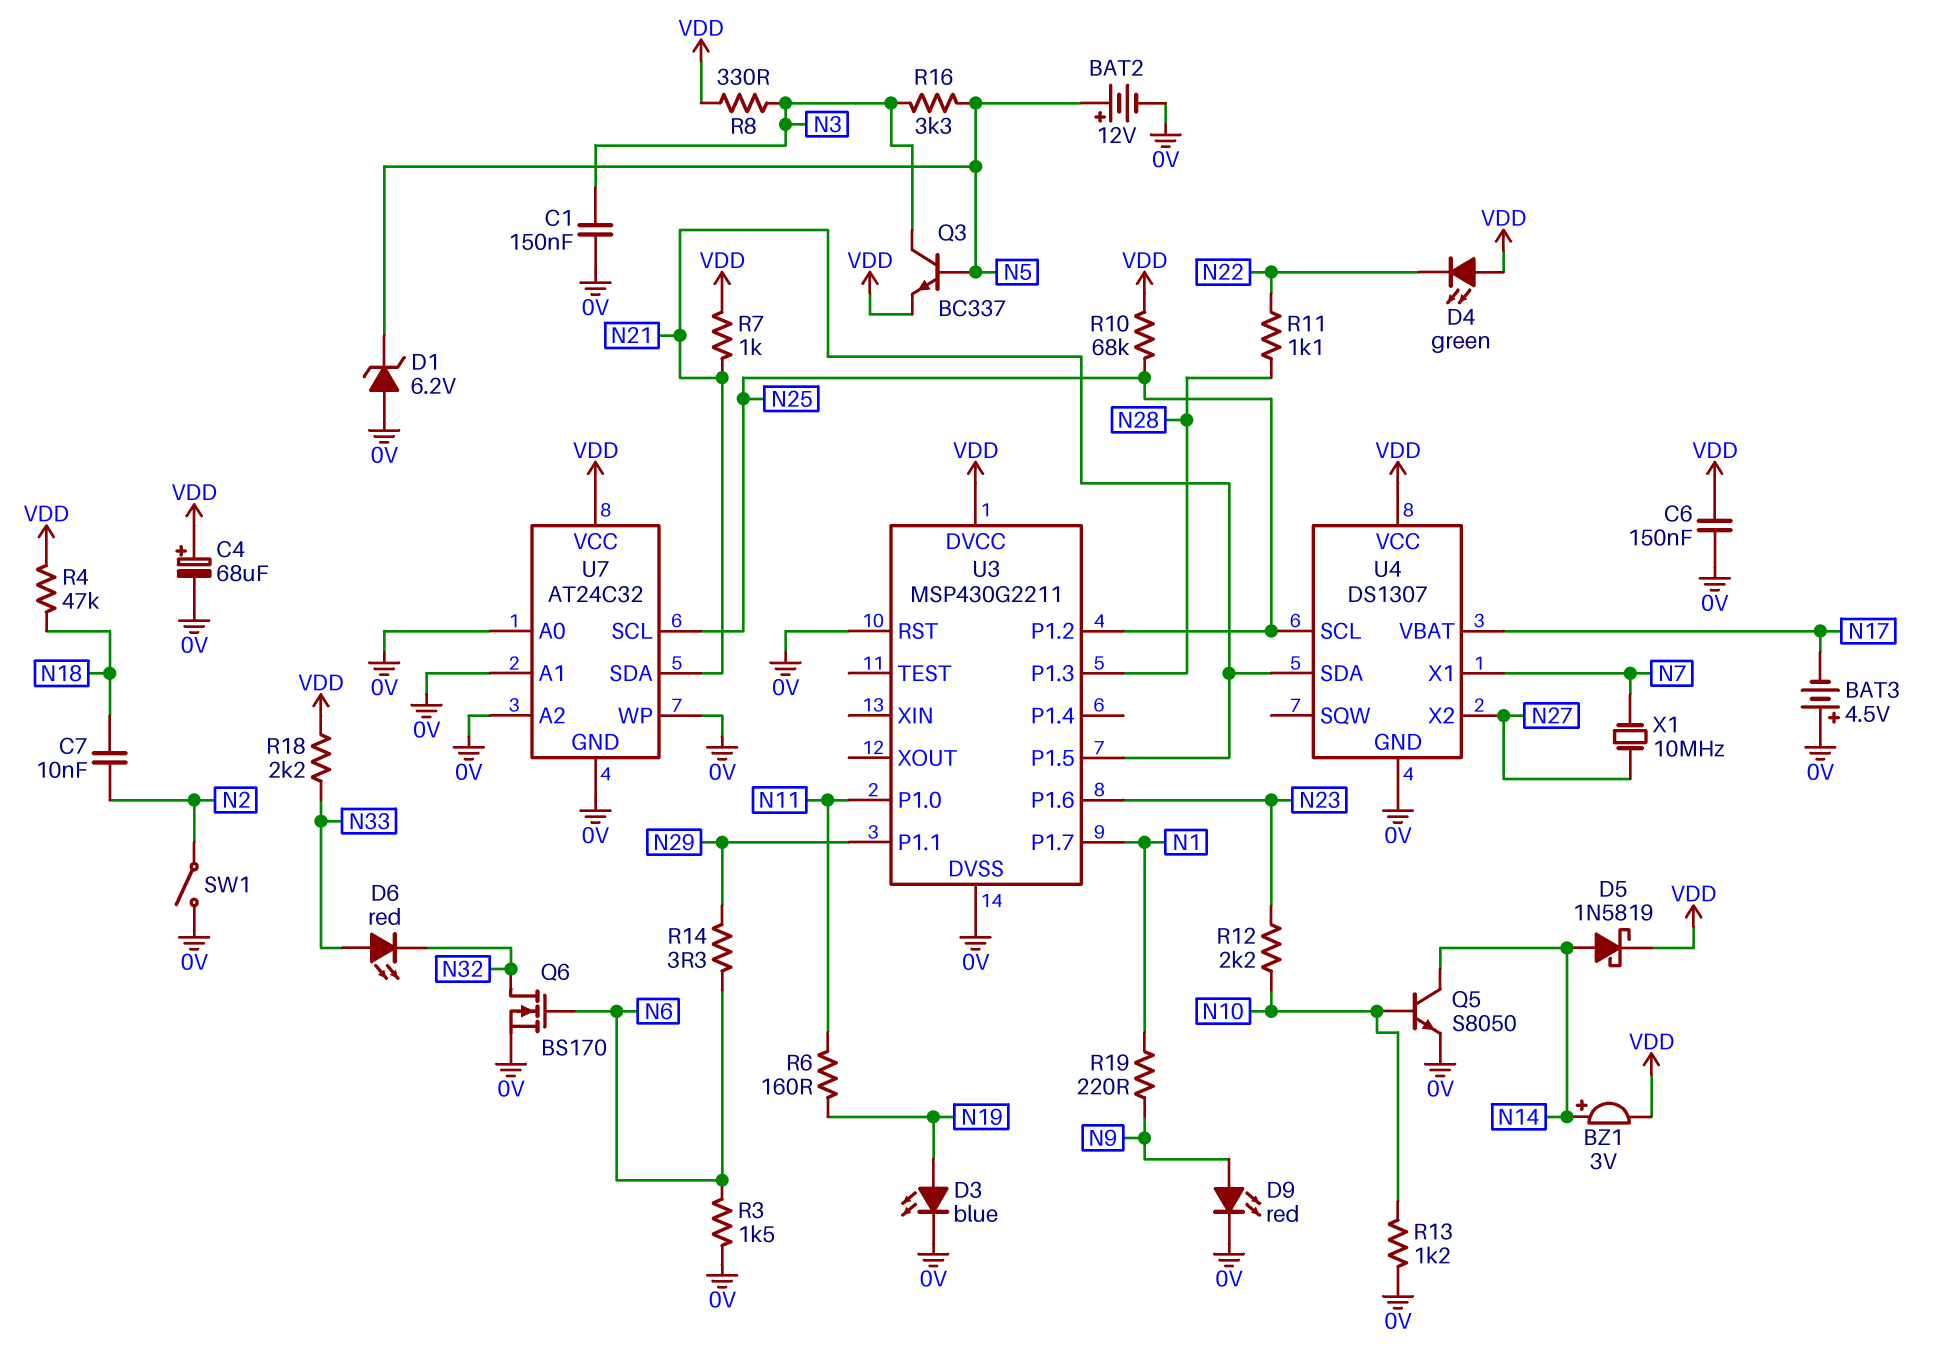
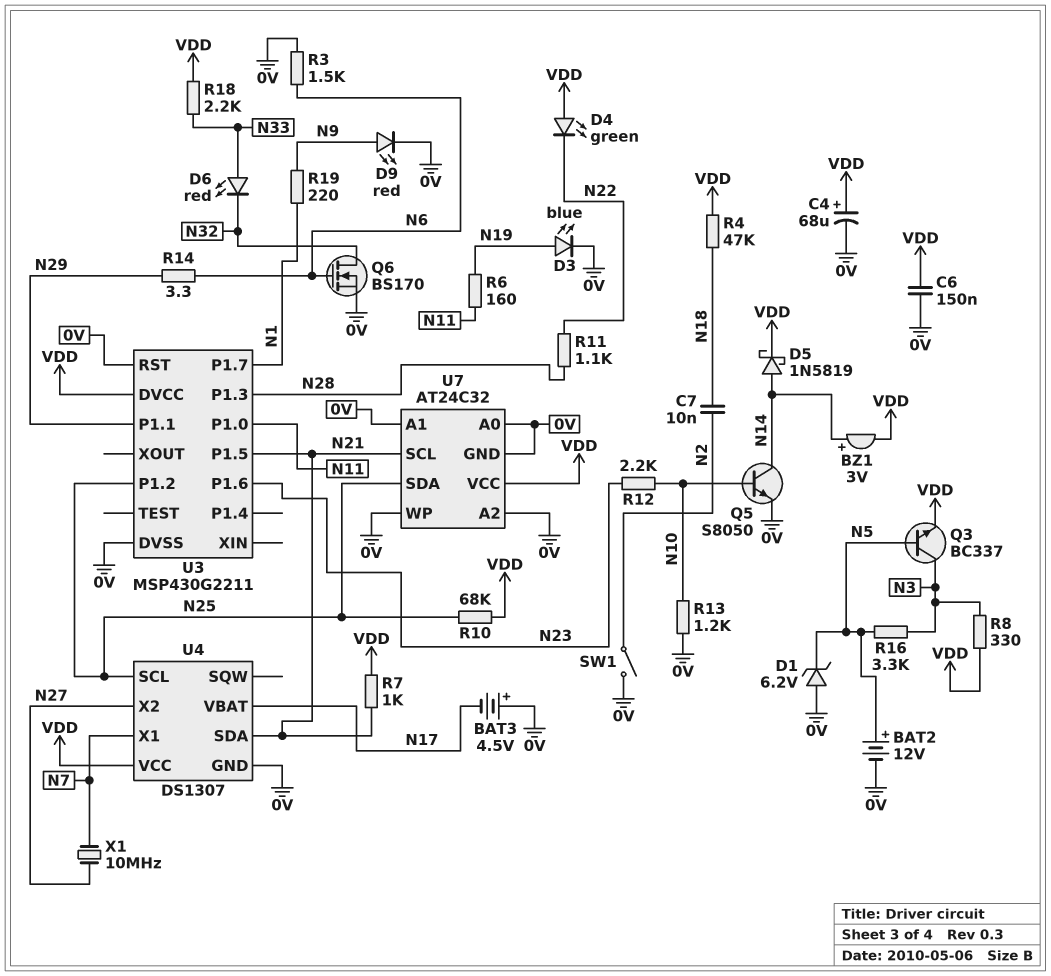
C1: 150nF (0V, N3) -> none
U7 pin SCL: N25 -> N21
U7 pin SDA: N21 -> N25

